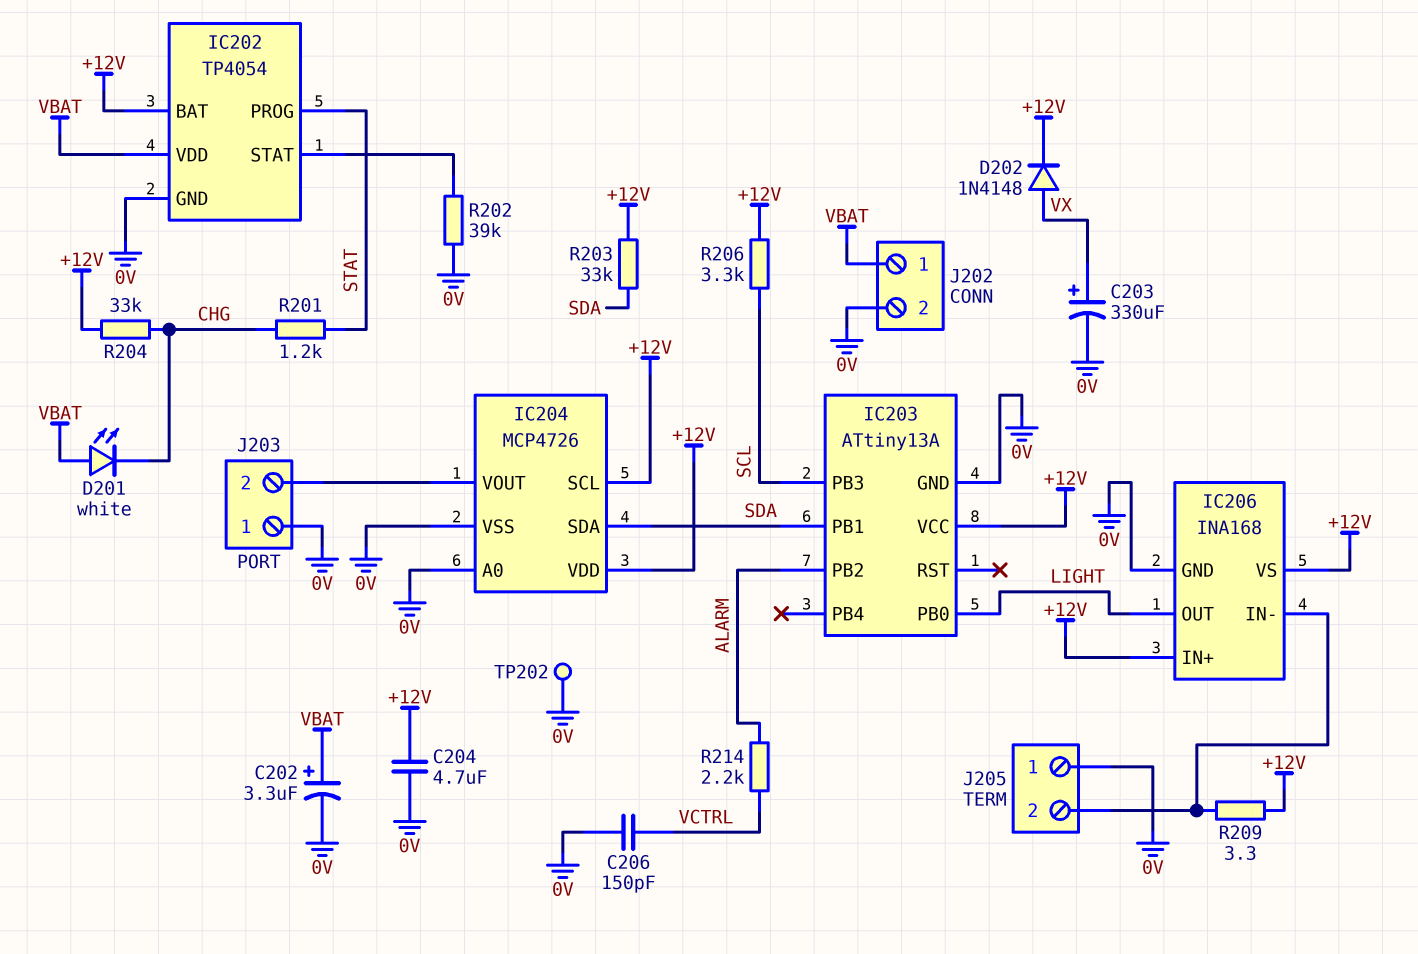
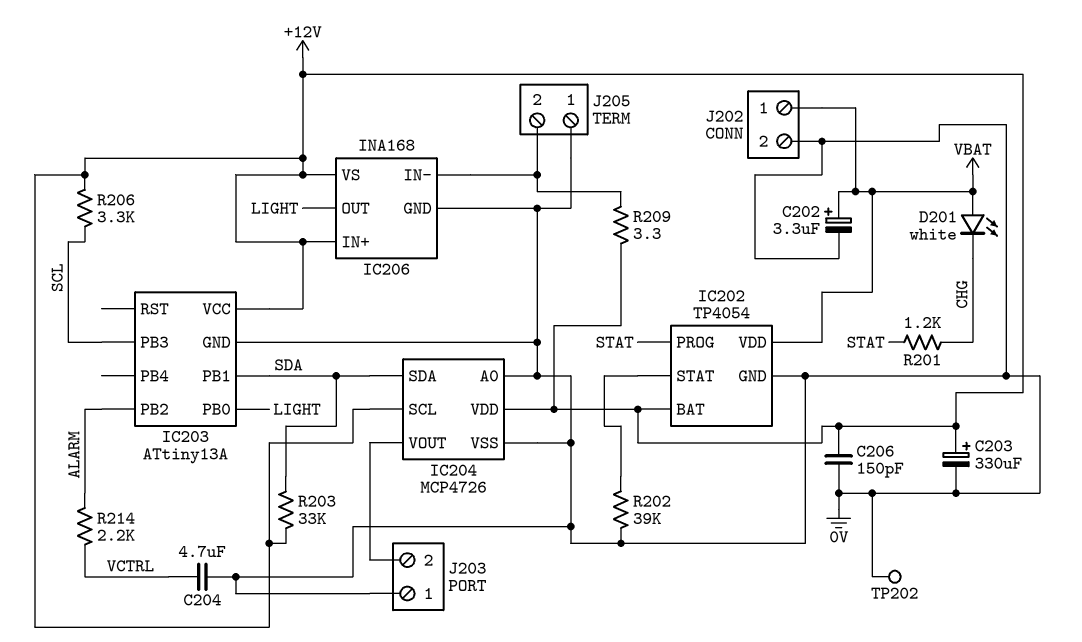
C203: 330uF (plus VX, minus 0V) -> 330uF (plus +12V, minus 0V)
C204: 4.7uF (+12V, 0V) -> 4.7uF (0V, VCTRL)
C206: 150pF (0V, VCTRL) -> 150pF (+12V, 0V)
D202: diode 1N4148 (A VX, K +12V) -> none
R204: 33k (+12V, CHG) -> none

